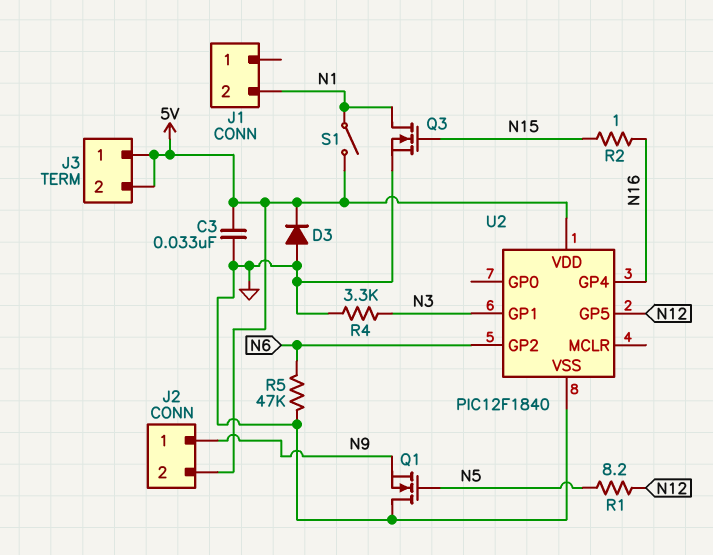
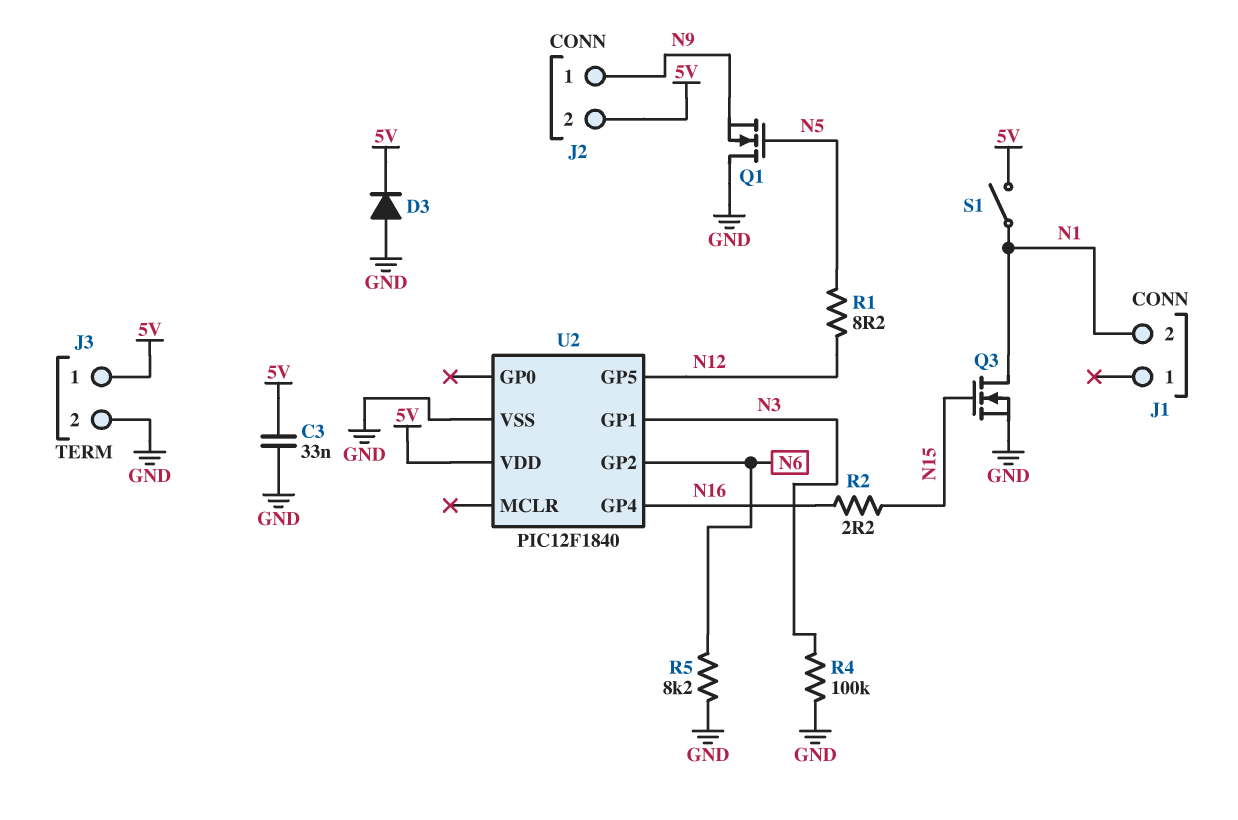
J3 pin 2: 5V -> GND
R2: 1 (N15, N16) -> 2.2 (N15, N16)
R4: 3.3k (GND, N3) -> 100k (GND, N3)
R5: 47k (GND, N6) -> 8.2k (GND, N6)

